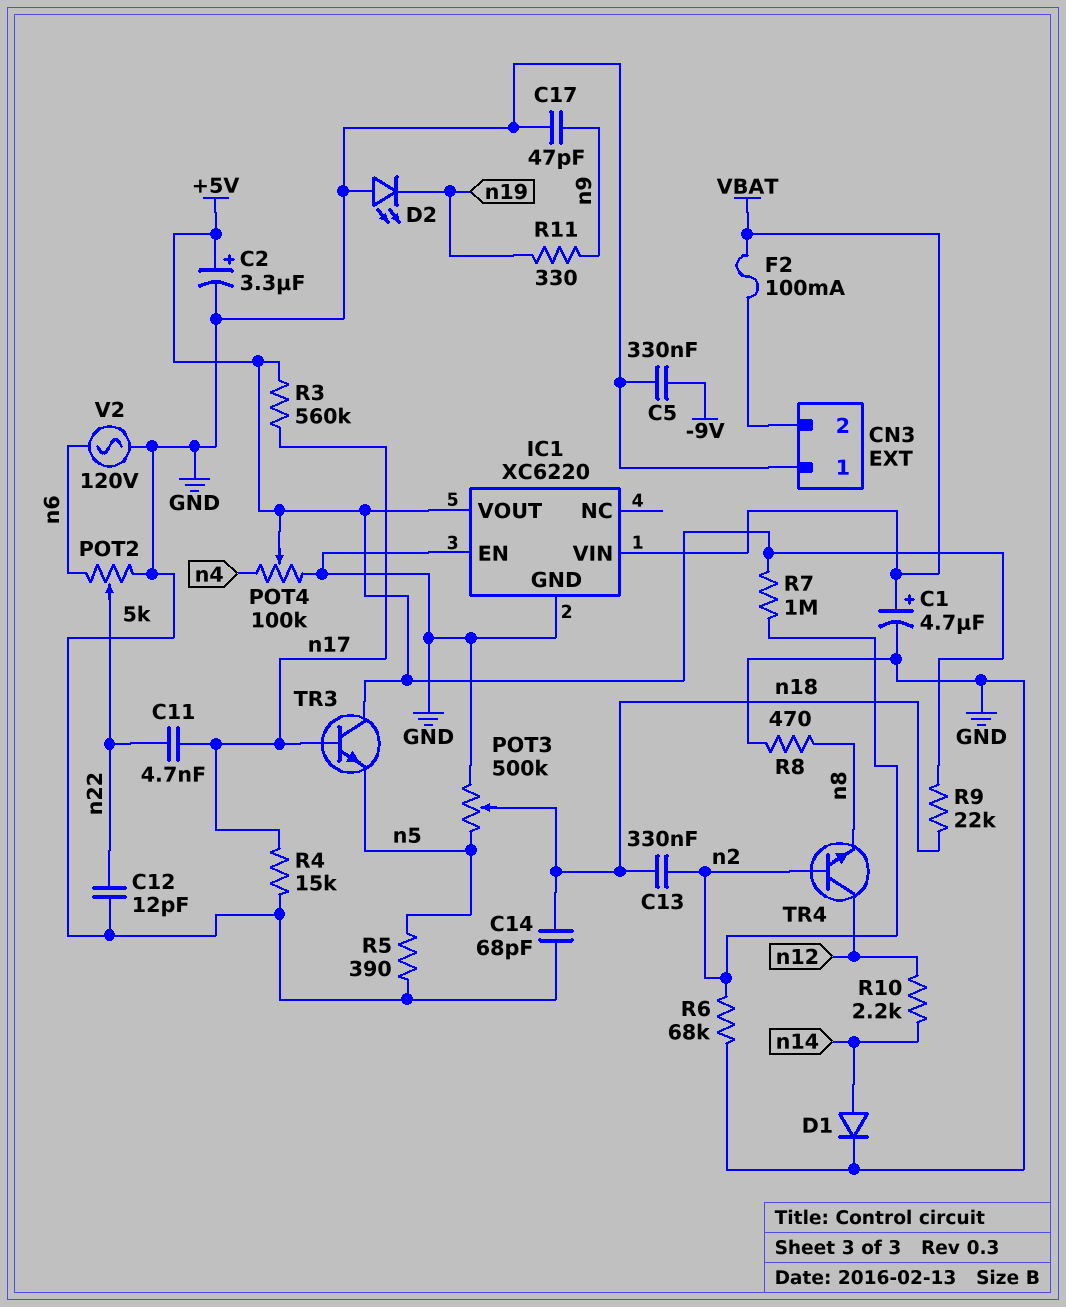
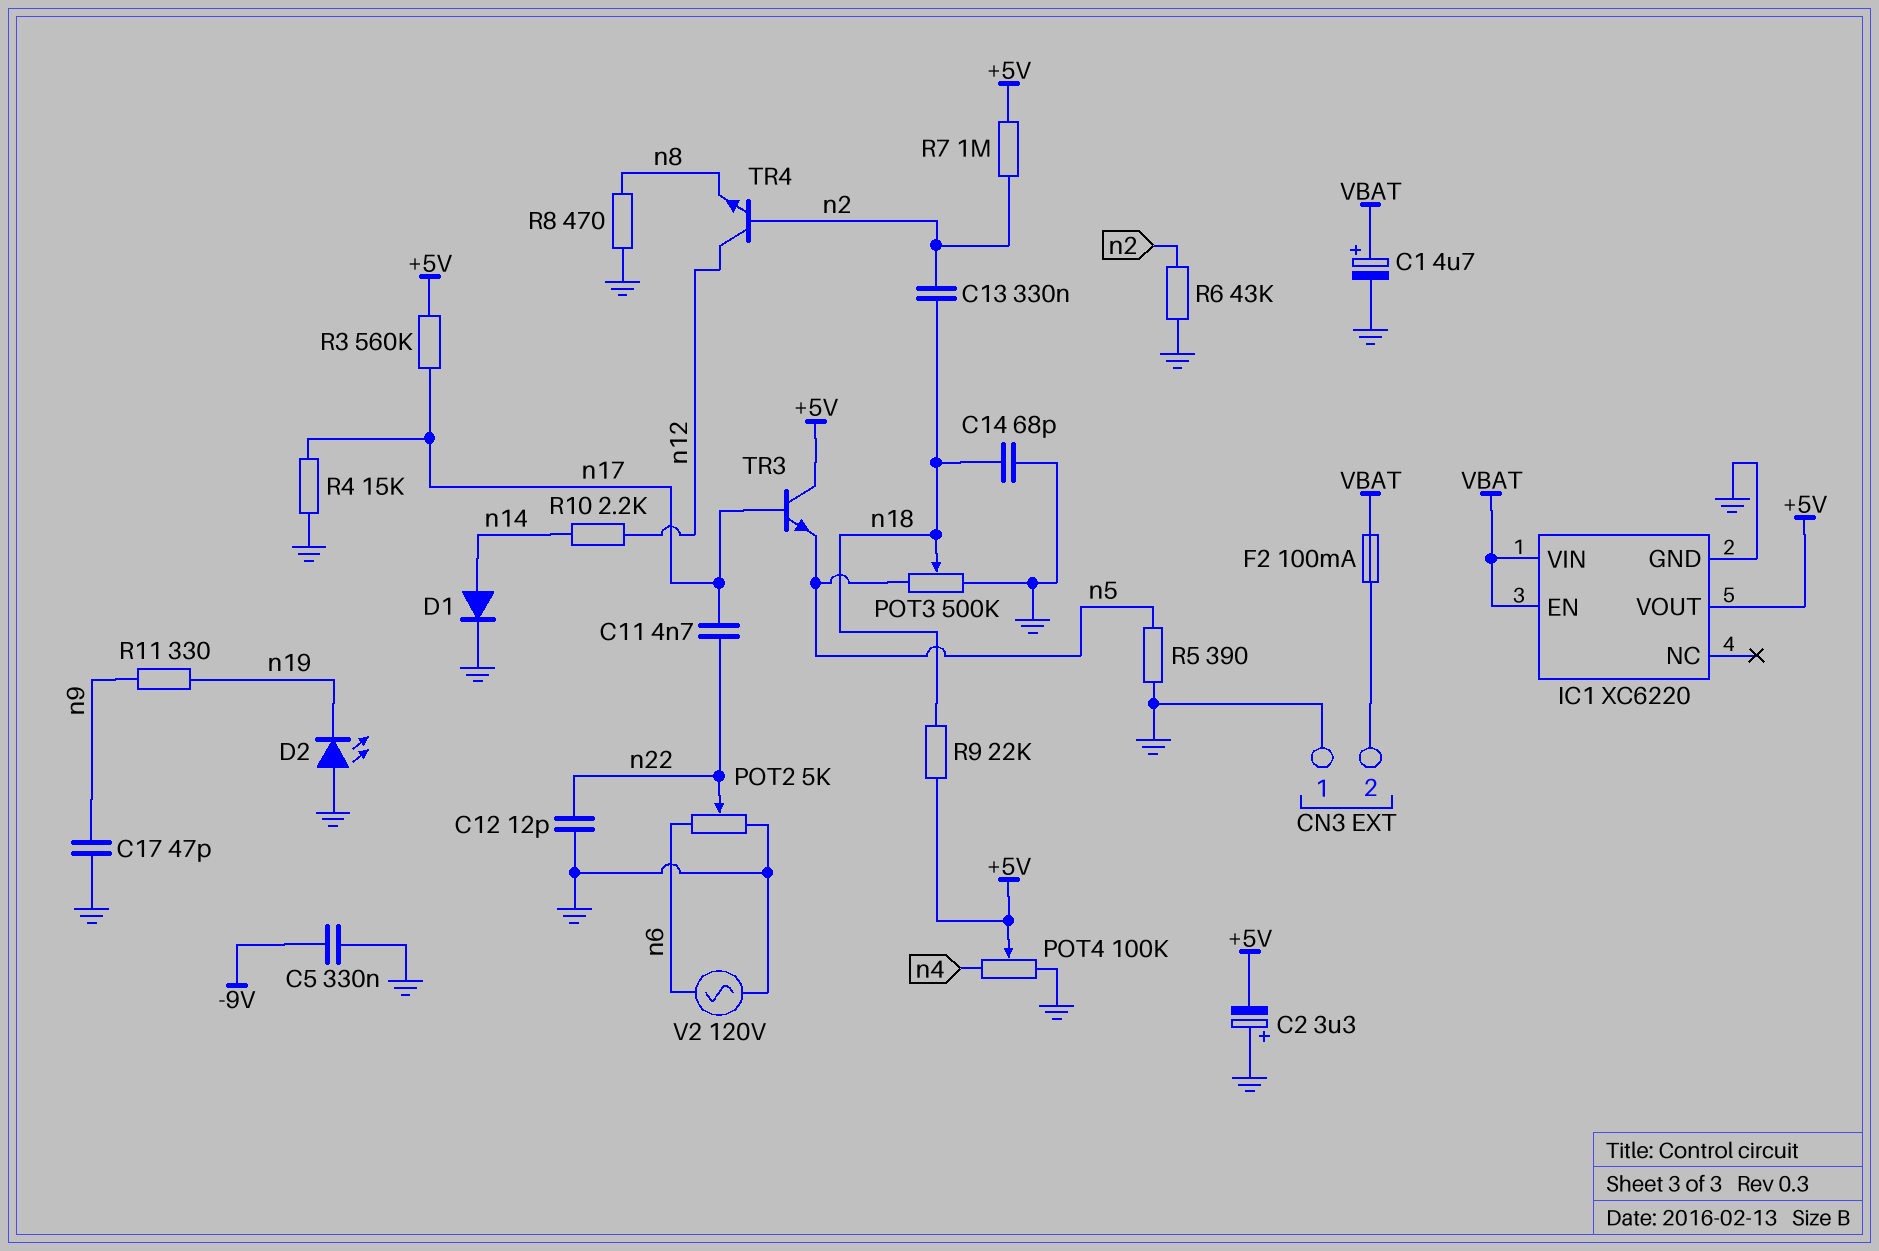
C2: 3.3uF (plus +5V, minus GND) -> 3.3uF (plus GND, minus +5V)
IC1 pin EN: GND -> VBAT
R6: 68k (GND, n2) -> 43k (GND, n2)

